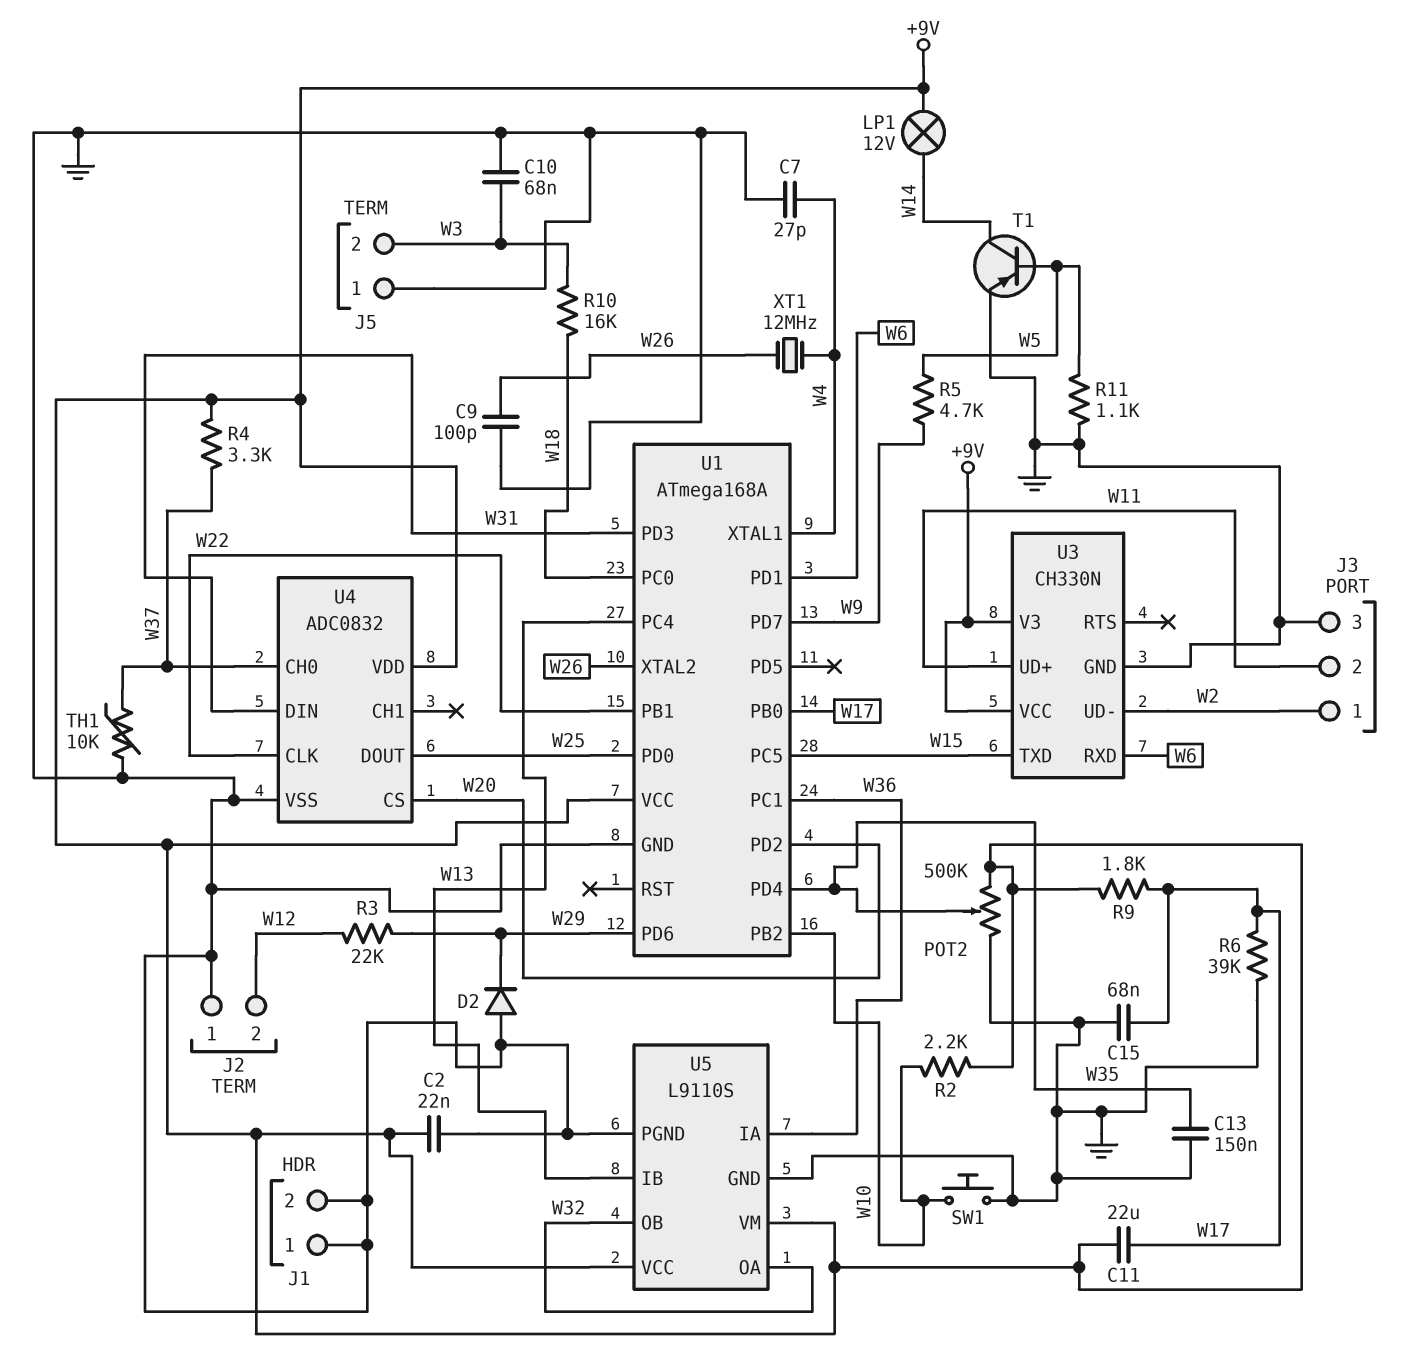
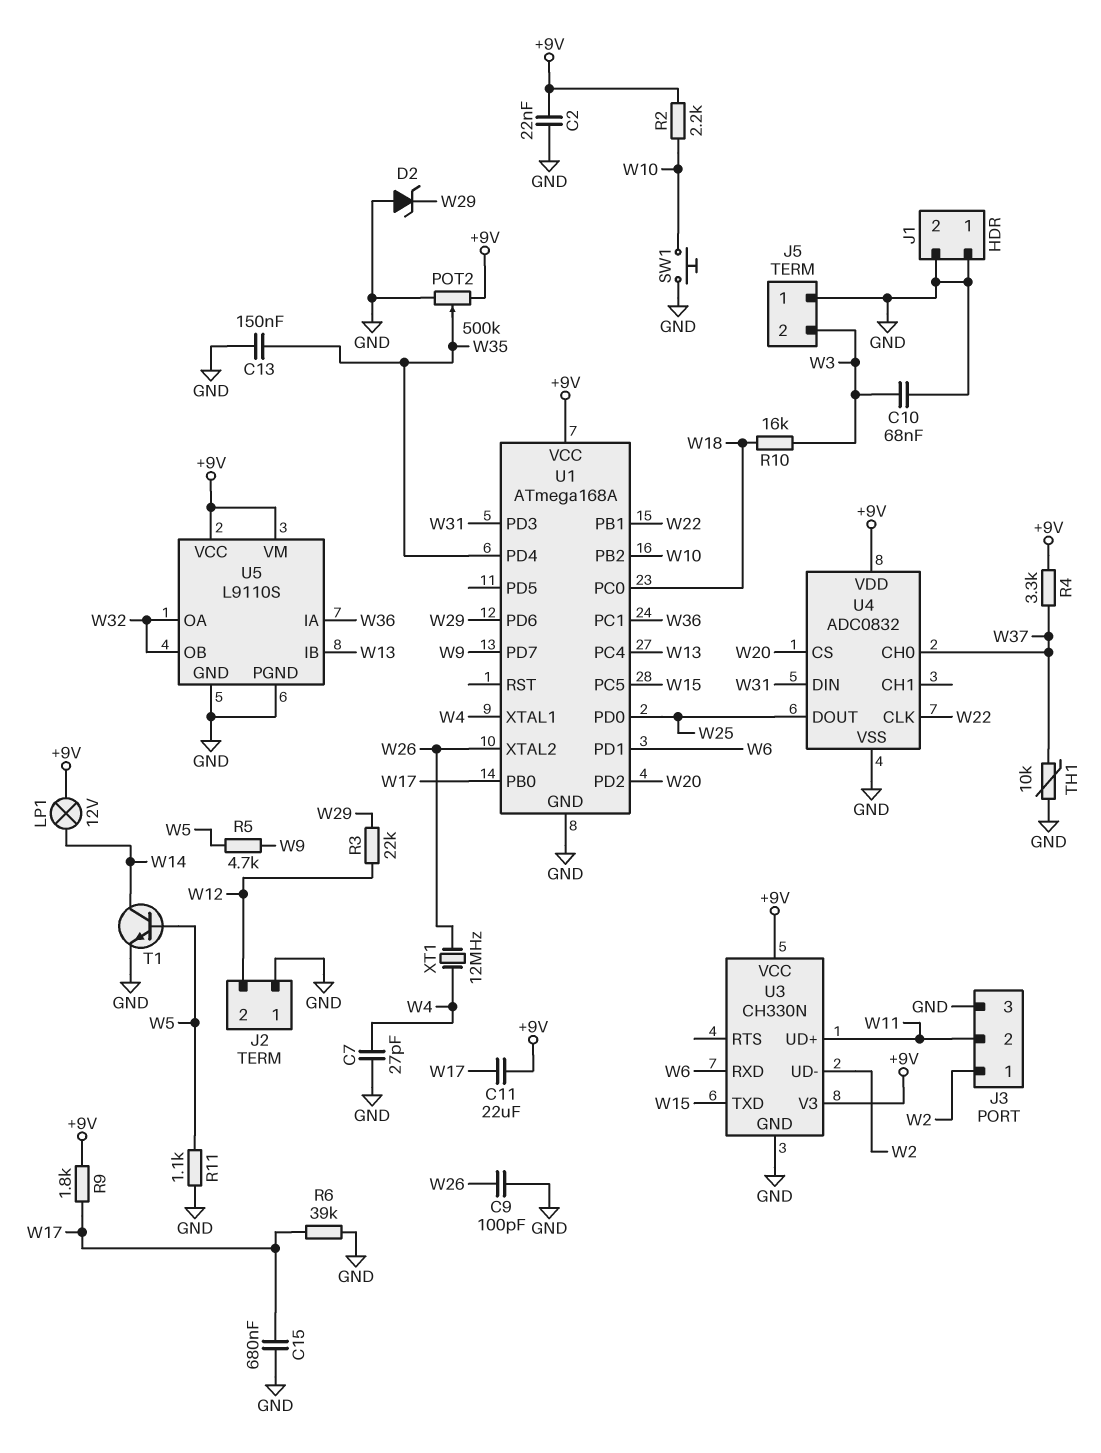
C15: 68nF (GND, W17) -> 680nF (GND, W17)
D2: diode (A GND, K W29) -> zener (A GND, K W29)
T1: PNP (B W5, C W14, E GND) -> NPN (B W5, C W14, E GND)

